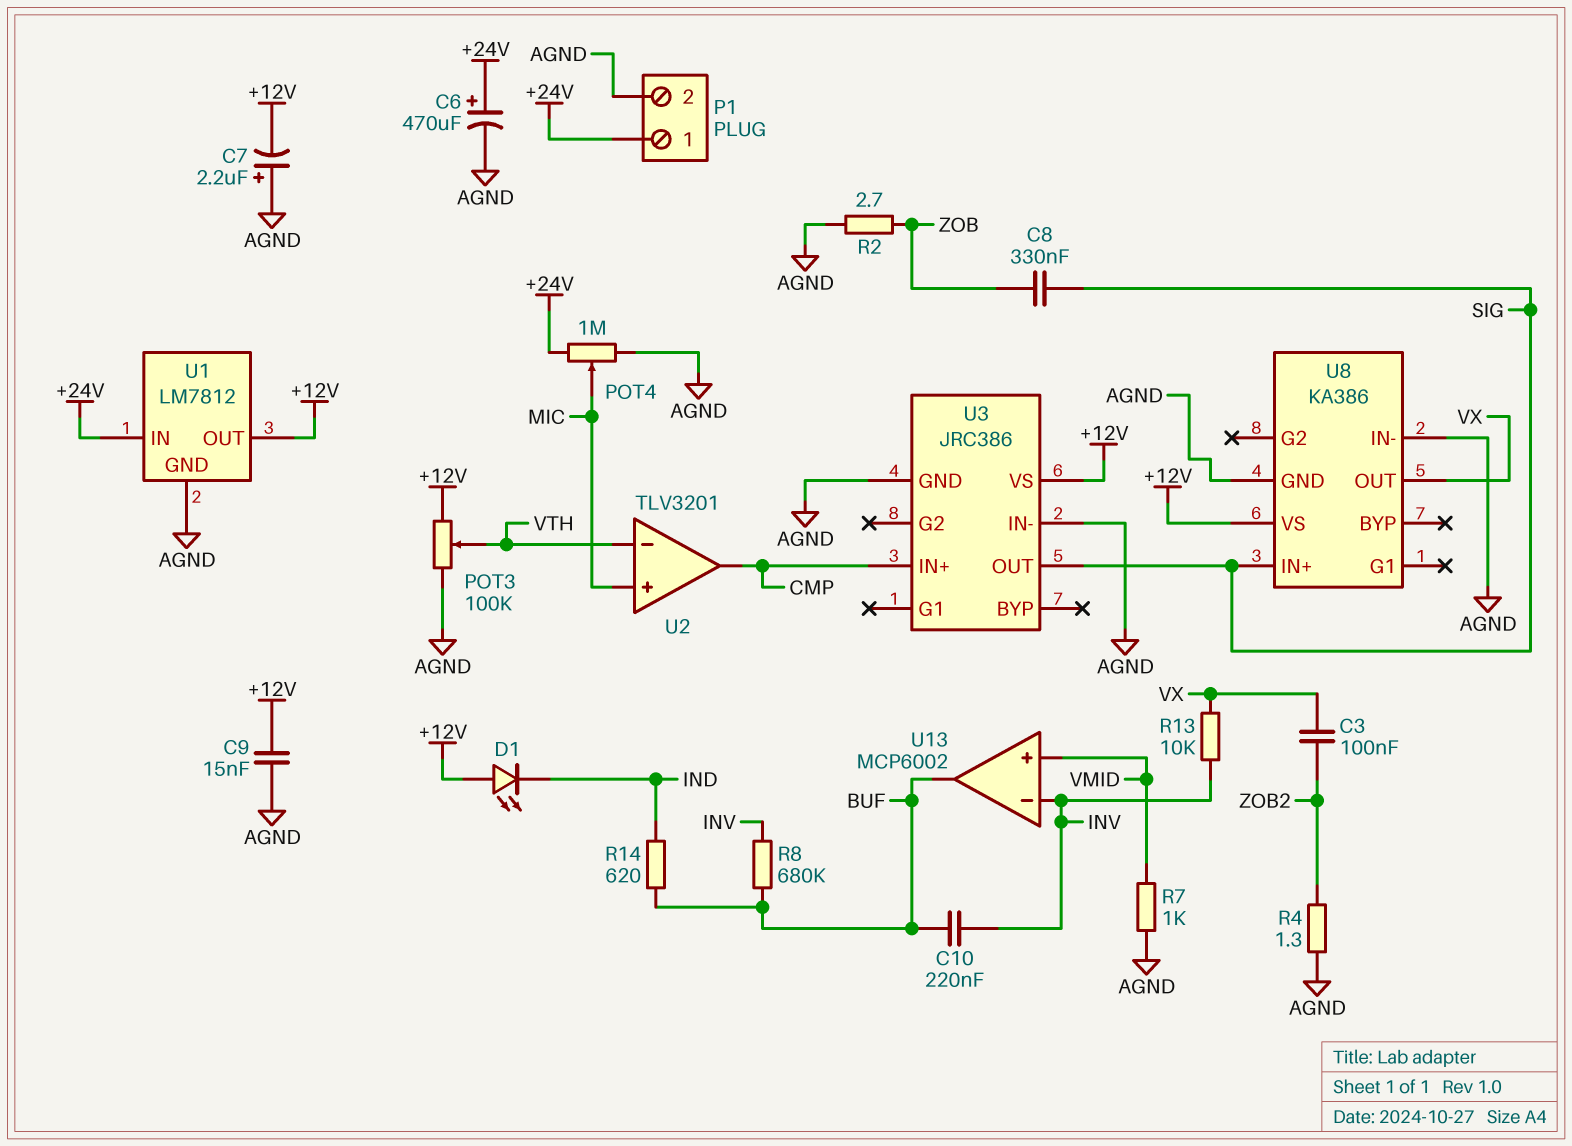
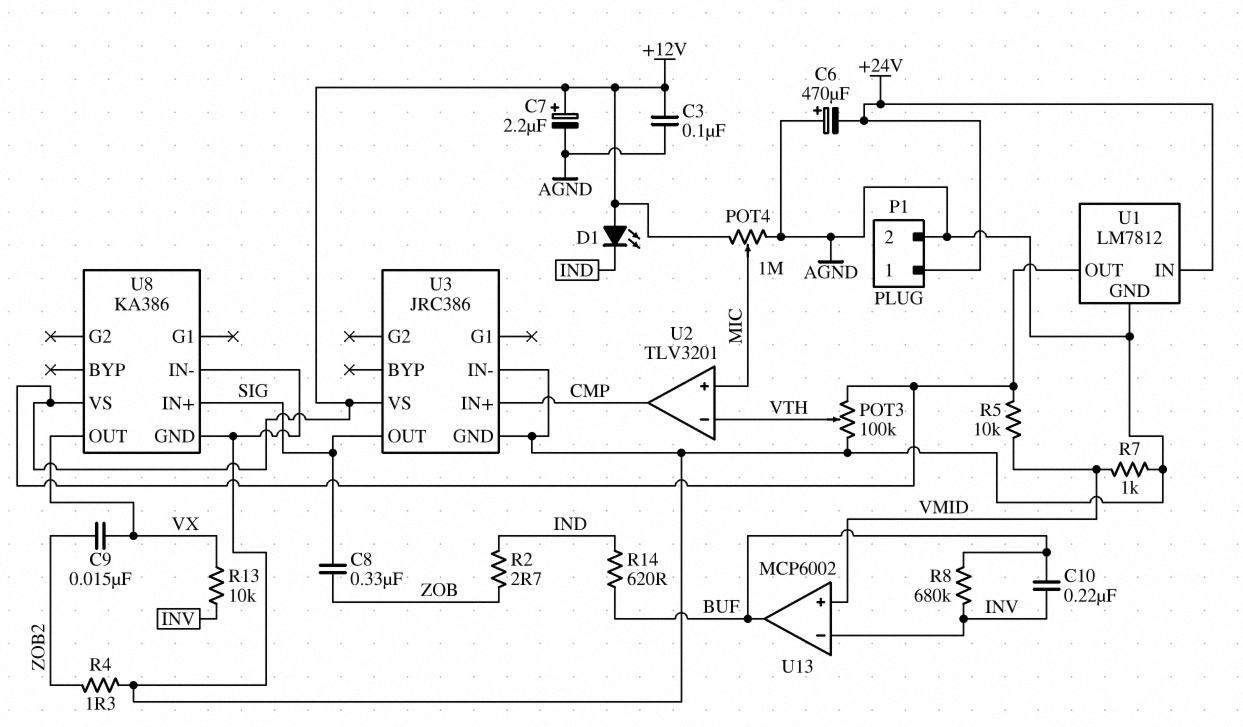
C3: 100nF (VX, ZOB2) -> 100nF (+12V, AGND)
C6: 470uF (plus +24V, minus AGND) -> 470uF (plus AGND, minus +24V)
C7: 2.2uF (plus AGND, minus +12V) -> 2.2uF (plus +12V, minus AGND)
C9: 15nF (+12V, AGND) -> 15nF (VX, ZOB2)
POT4: 1M (+24V, AGND, wiper MIC) -> 1M (+12V, AGND, wiper MIC)
R2: 2.7 (AGND, ZOB) -> 2.7 (IND, ZOB)
R5: none -> 10k (+12V, VMID)

